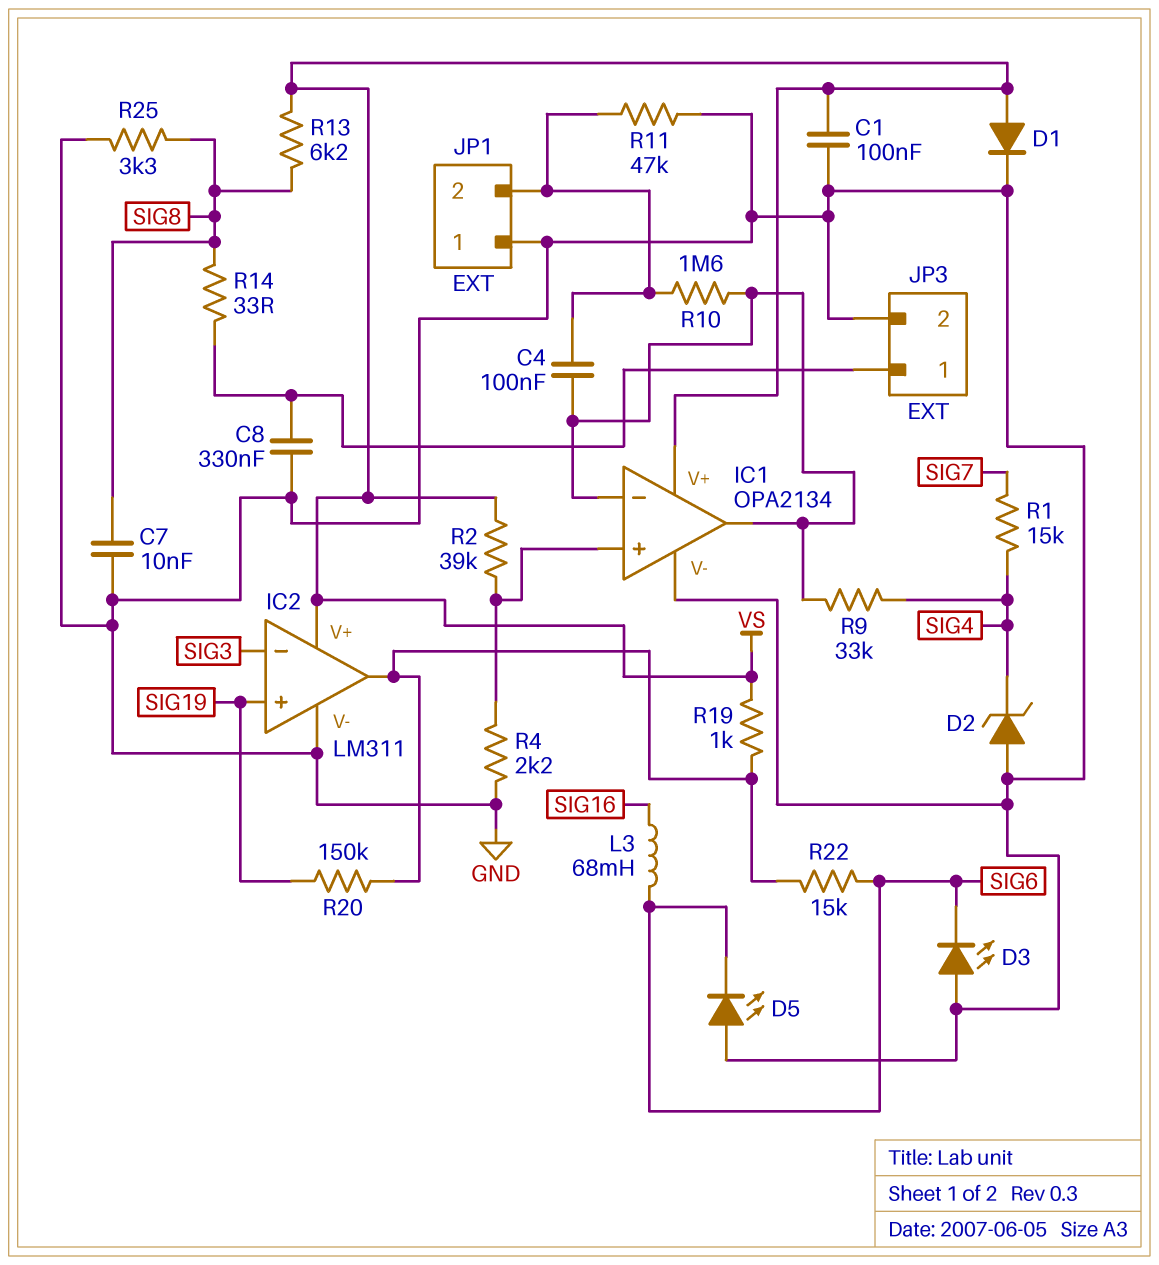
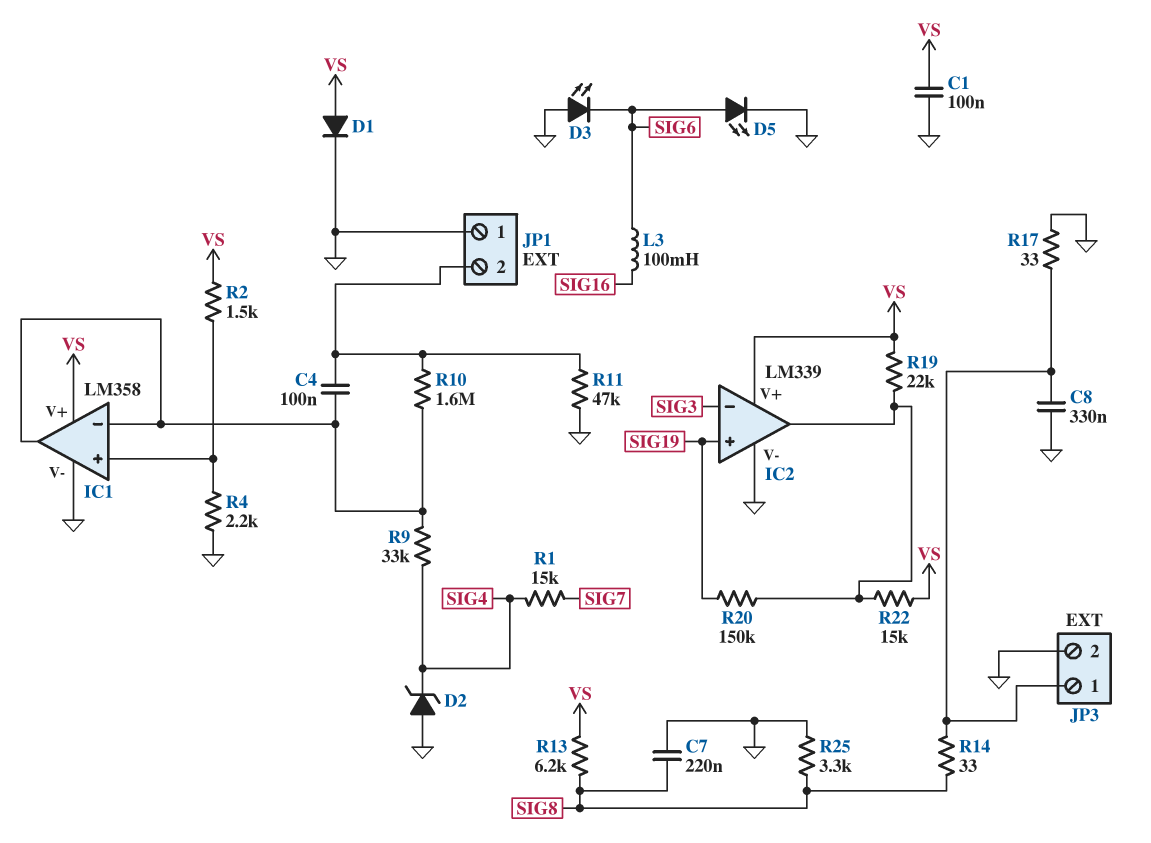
C7: 10nF (GND, SIG8) -> 220nF (GND, SIG8)
D5: LED (A GND, K SIG6) -> LED (A SIG6, K GND)
IC1: OPA2134 -> LM358
IC2: LM311 -> LM339
L3: 68mH (SIG6, SIG16) -> 100mH (SIG6, SIG16)
R2: 39k (IC1/in+, VS) -> 1.5k (IC1/in+, VS)
R17: none -> 33 (GND, JP3/1)
R19: 1k (IC2/out, VS) -> 22k (IC2/out, VS)
R22: 15k (IC2/out, SIG6) -> 15k (IC2/out, VS)

